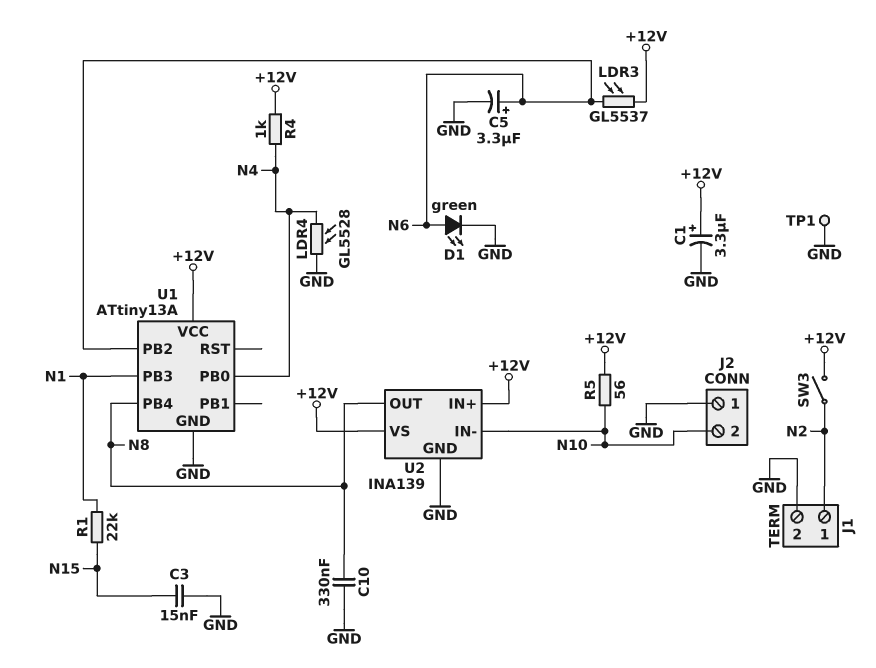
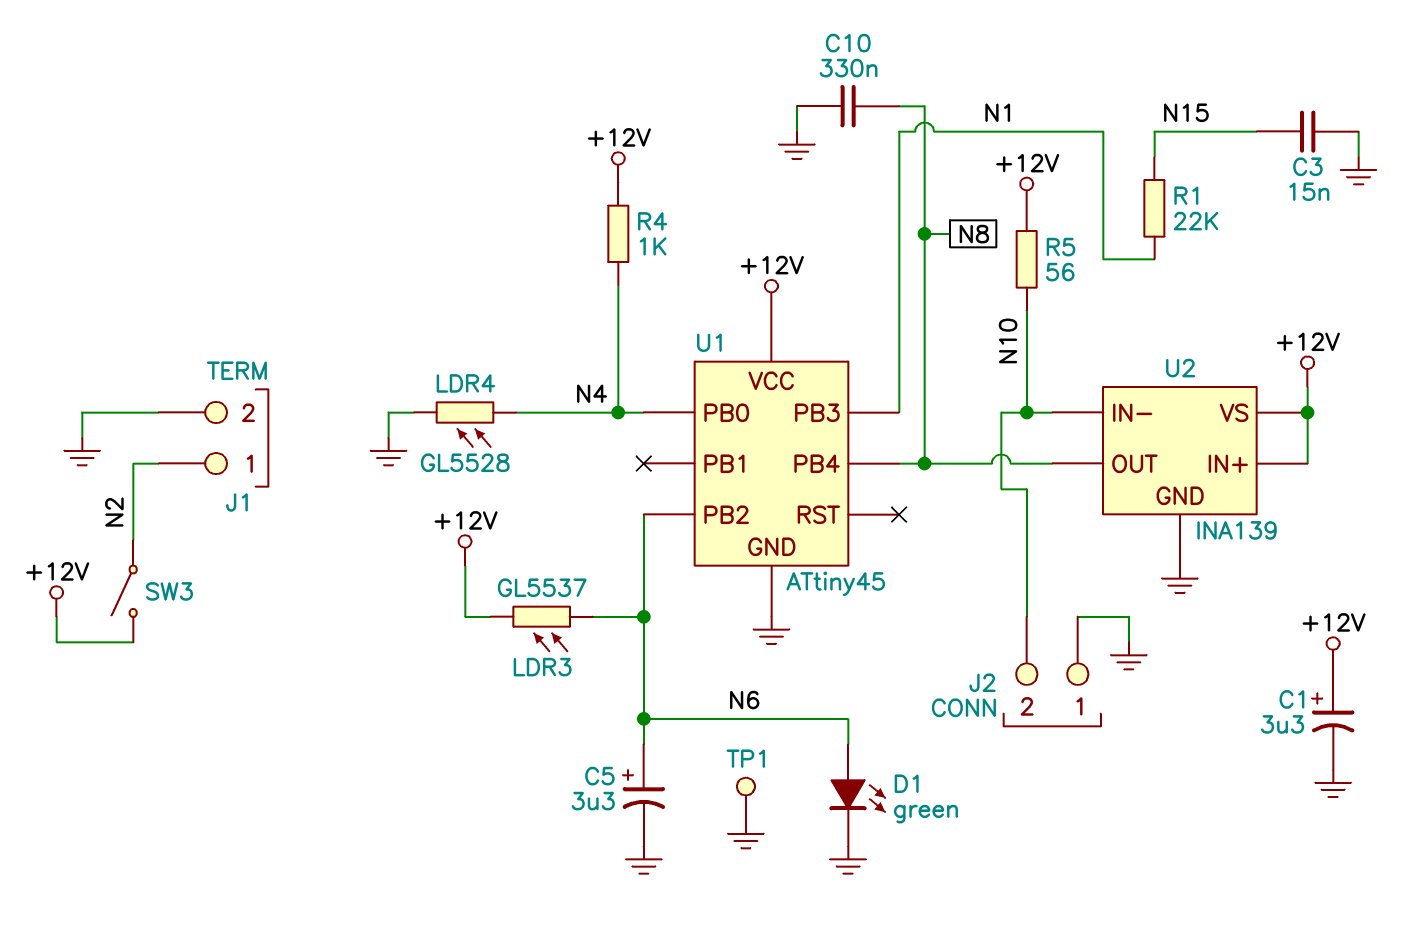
U1: ATtiny13A -> ATtiny45

